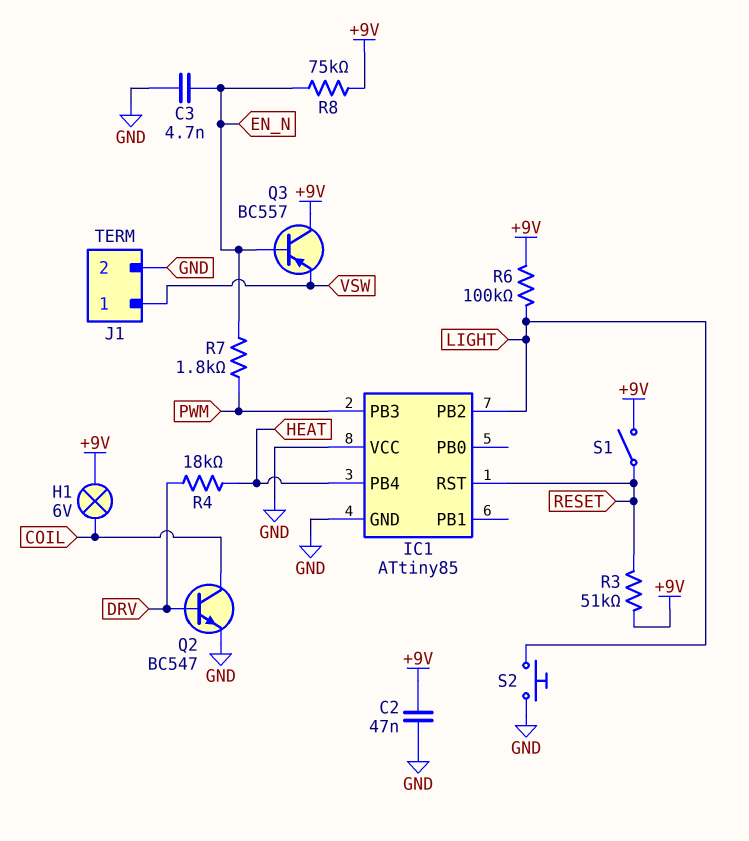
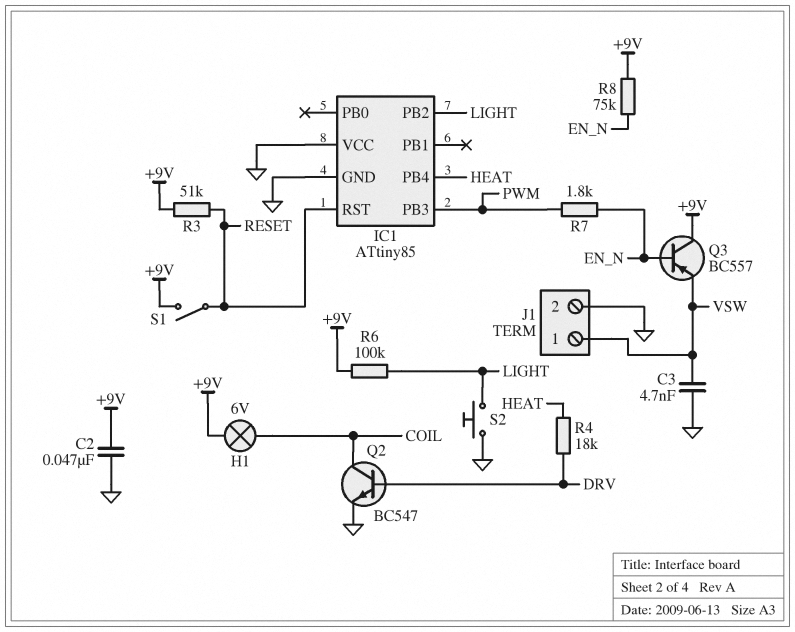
C3: 4.7nF (EN_N, GND) -> 4.7nF (GND, VSW)

